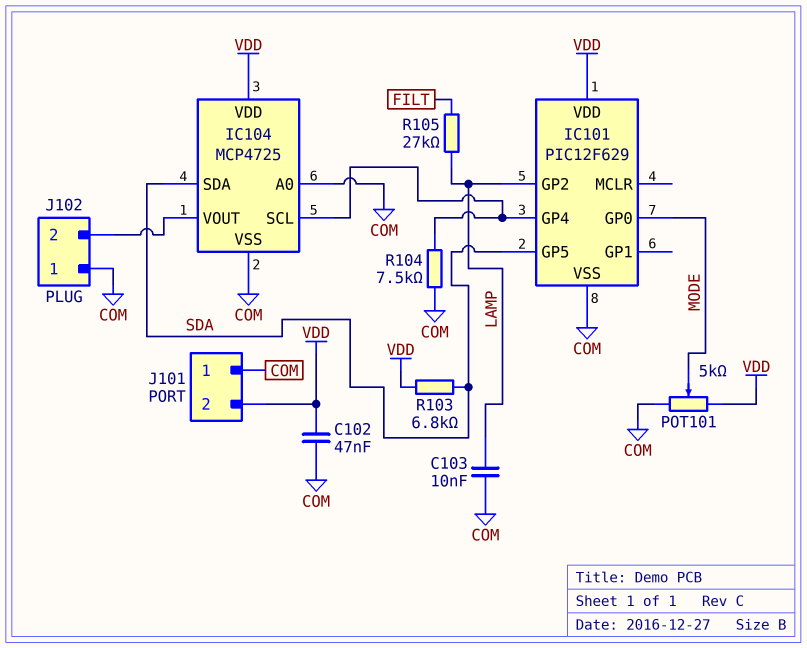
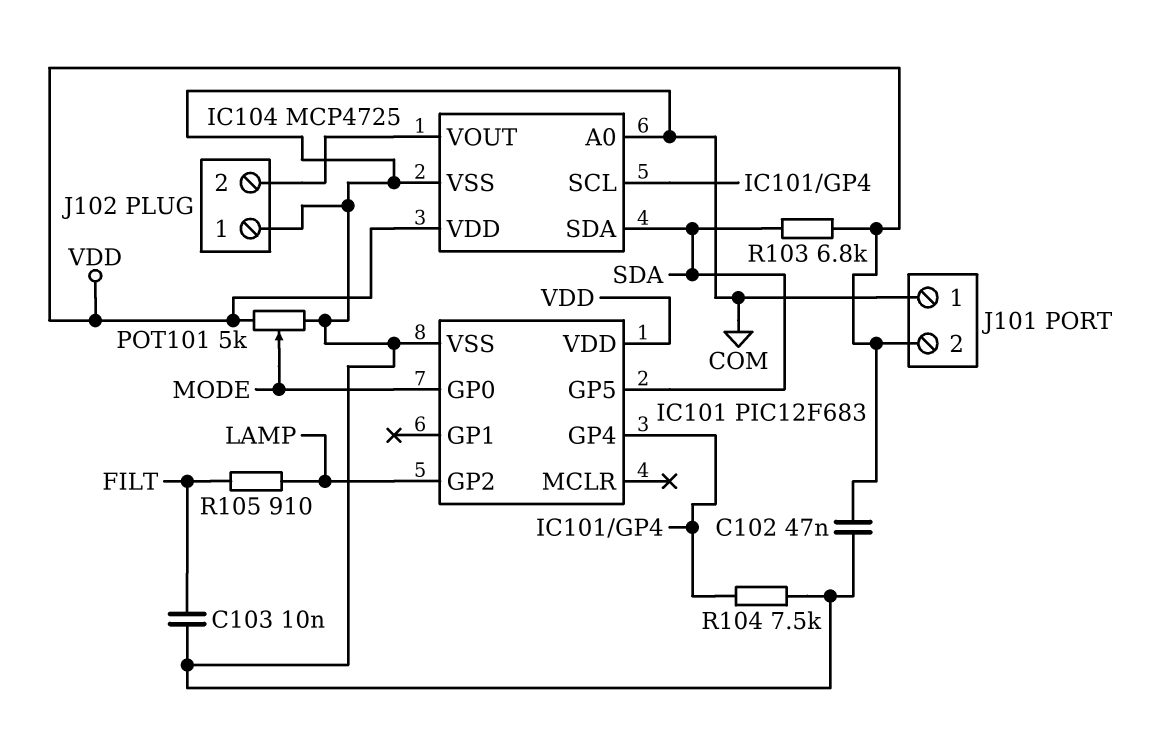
C103: 10nF (COM, LAMP) -> 10nF (COM, FILT)
IC101: PIC12F629 -> PIC12F683
R105: 27k (FILT, LAMP) -> 910 (FILT, LAMP)

